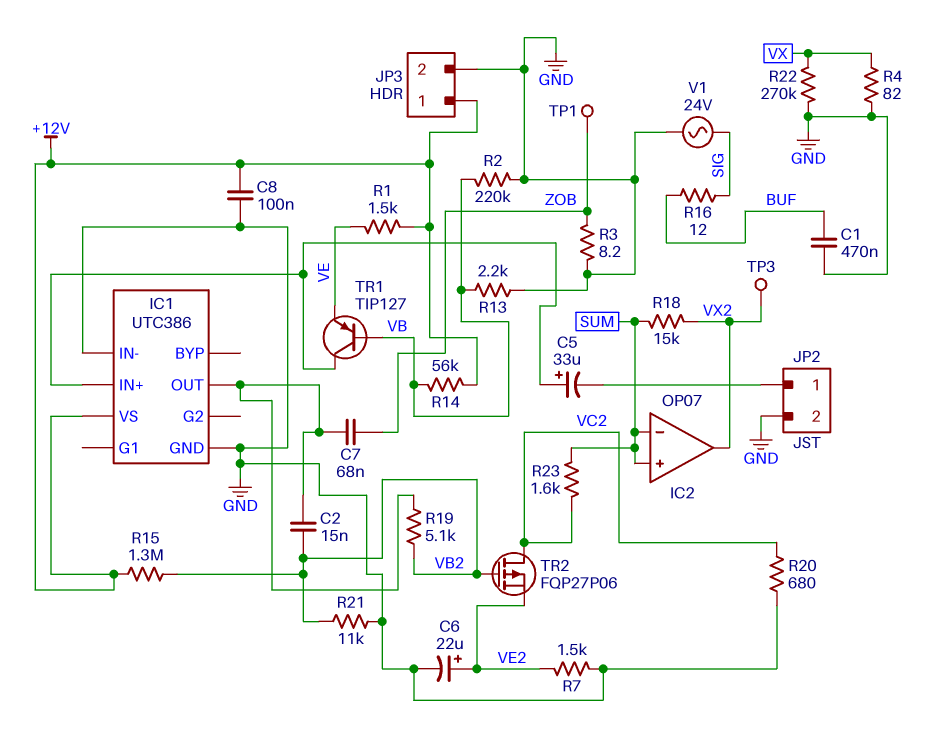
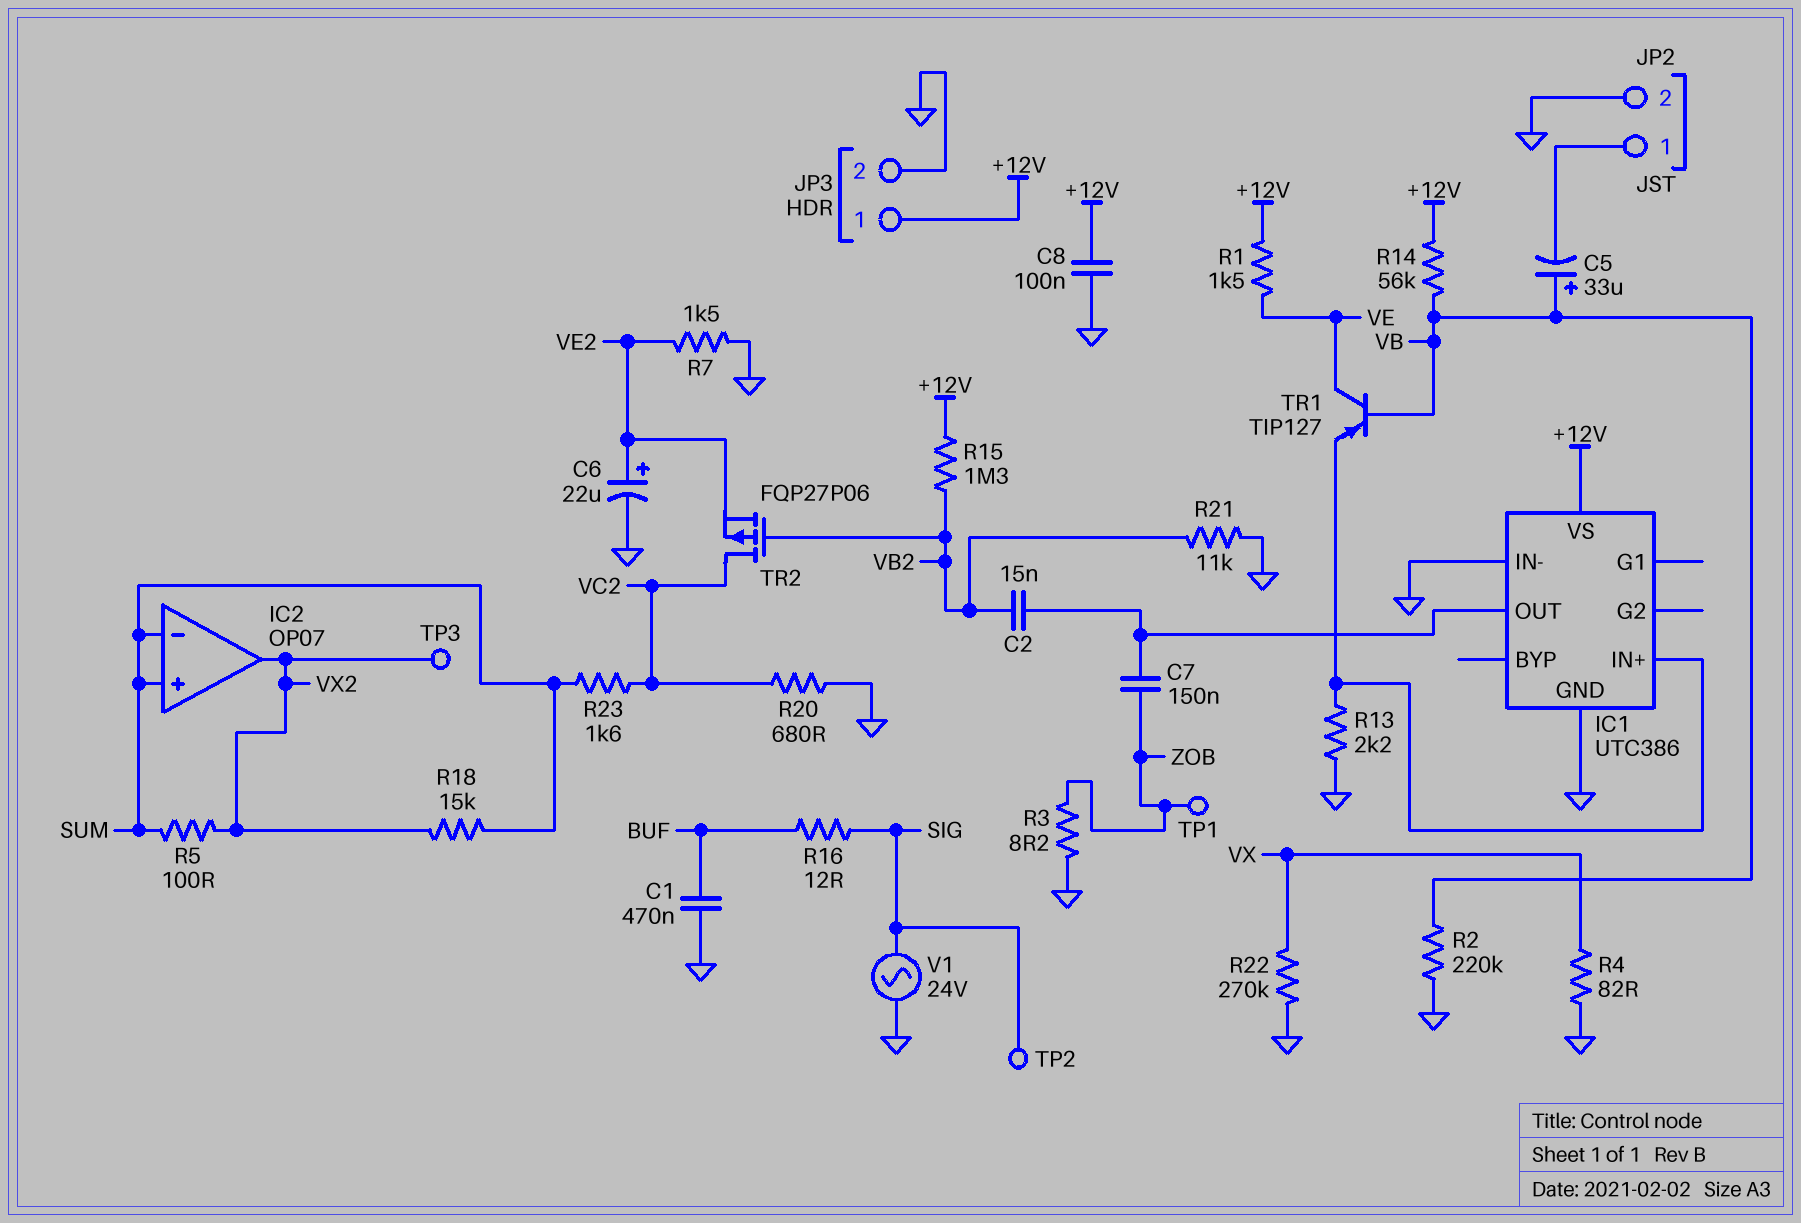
C5: 33uF (plus IC1/IN+, minus JP2/1) -> 33uF (plus VB, minus JP2/1)
C7: 68nF (IC1/OUT, ZOB) -> 150nF (IC1/OUT, ZOB)
R5: none -> 100 (SUM, VX2)
R13: 2.2k (GND, VB) -> 2.2k (GND, IC1/IN+)
R19: 5.1k (IC1/OUT, VB2) -> none
TP2: none -> test point (SIG)
TR1: PNP TIP127 (B VB, C IC1/IN+, E VE) -> PNP TIP127 (B VB, C VE, E IC1/IN+)

